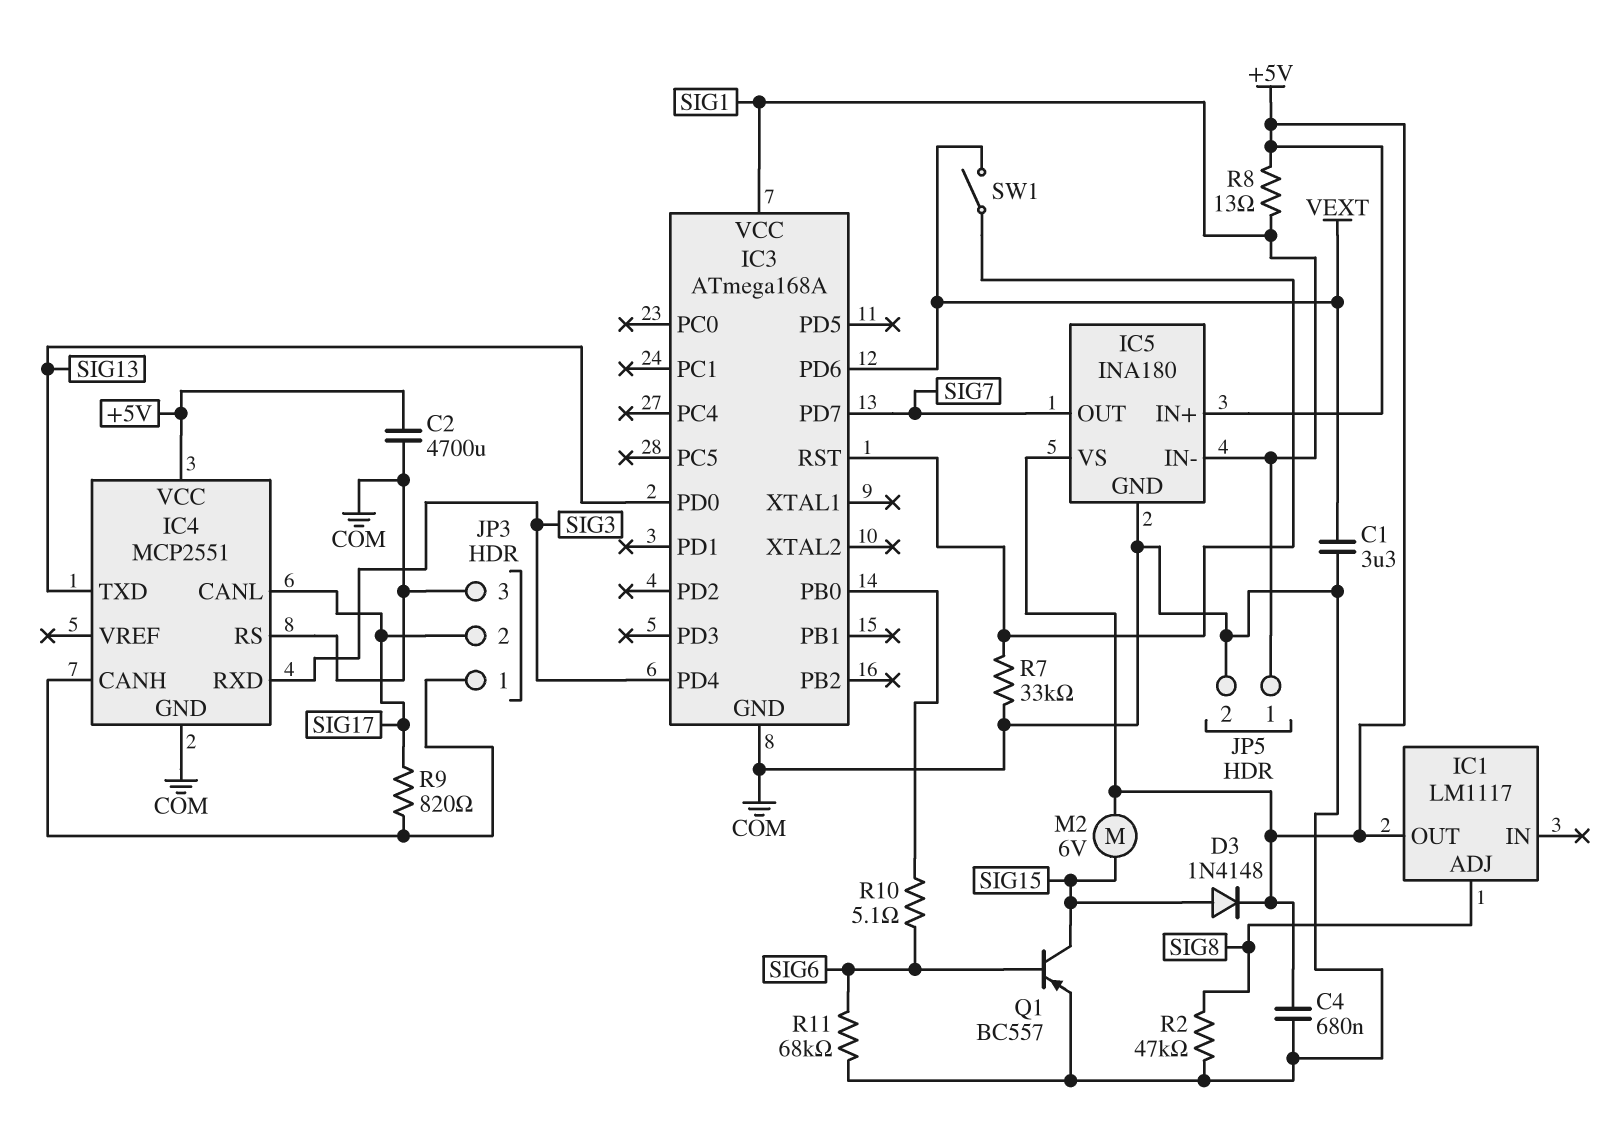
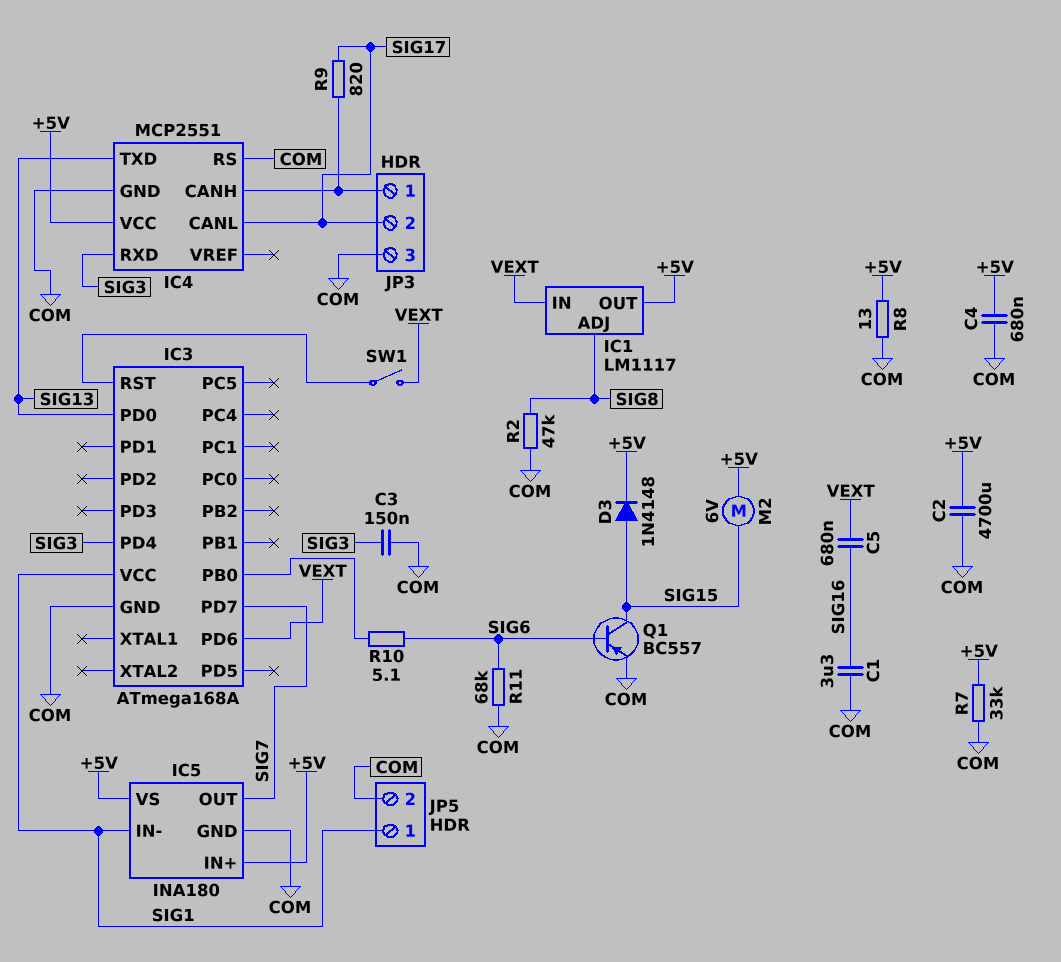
C1: 3.3uF (COM, VEXT) -> 3.3uF (COM, SIG16)
C3: none -> 150nF (COM, SIG3)
C5: none -> 680nF (SIG16, VEXT)
IC1 pin IN: none -> VEXT
R7: 33k (COM, IC3/RST) -> 33k (+5V, COM)
R8: 13 (+5V, SIG1) -> 13 (+5V, COM)

